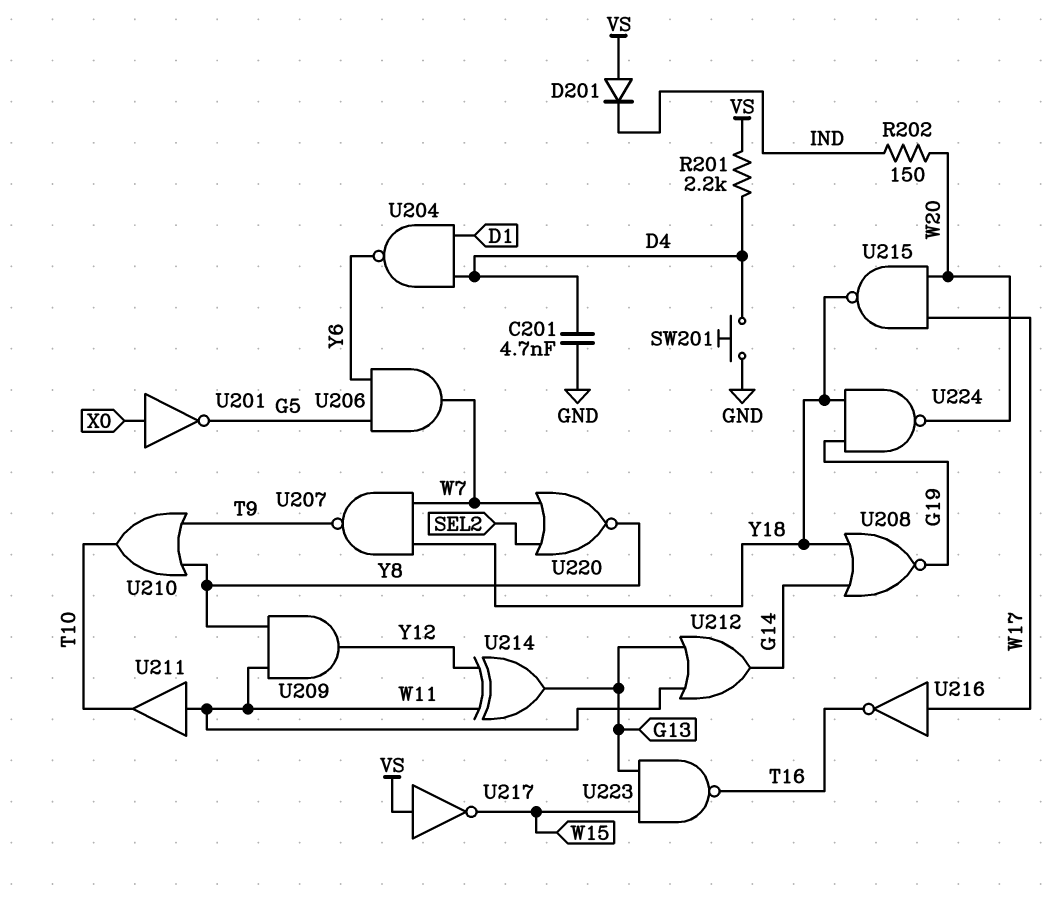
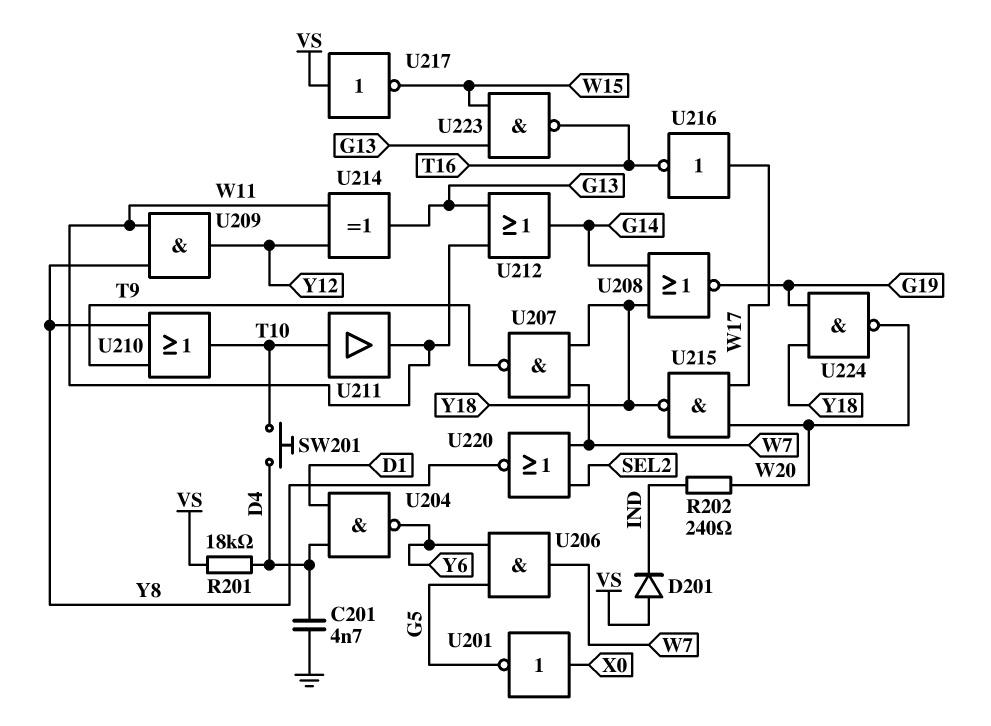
R201: 2.2k (D4, VS) -> 18k (D4, VS)
R202: 150 (IND, W20) -> 240 (IND, W20)
SW201: button (D4, GND) -> button (D4, T10)
U211: buffer (in W11, out T10) -> buffer (in T10, out W11)

